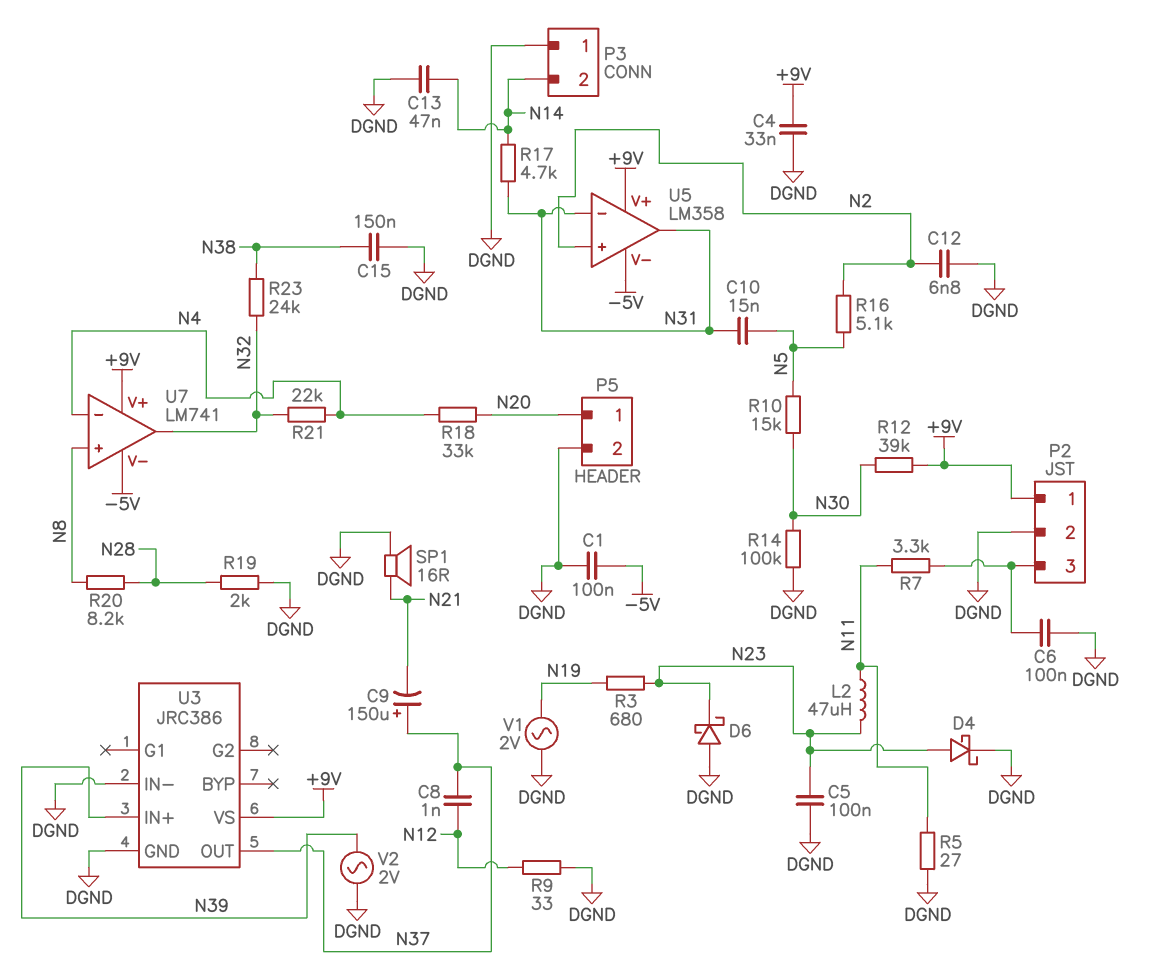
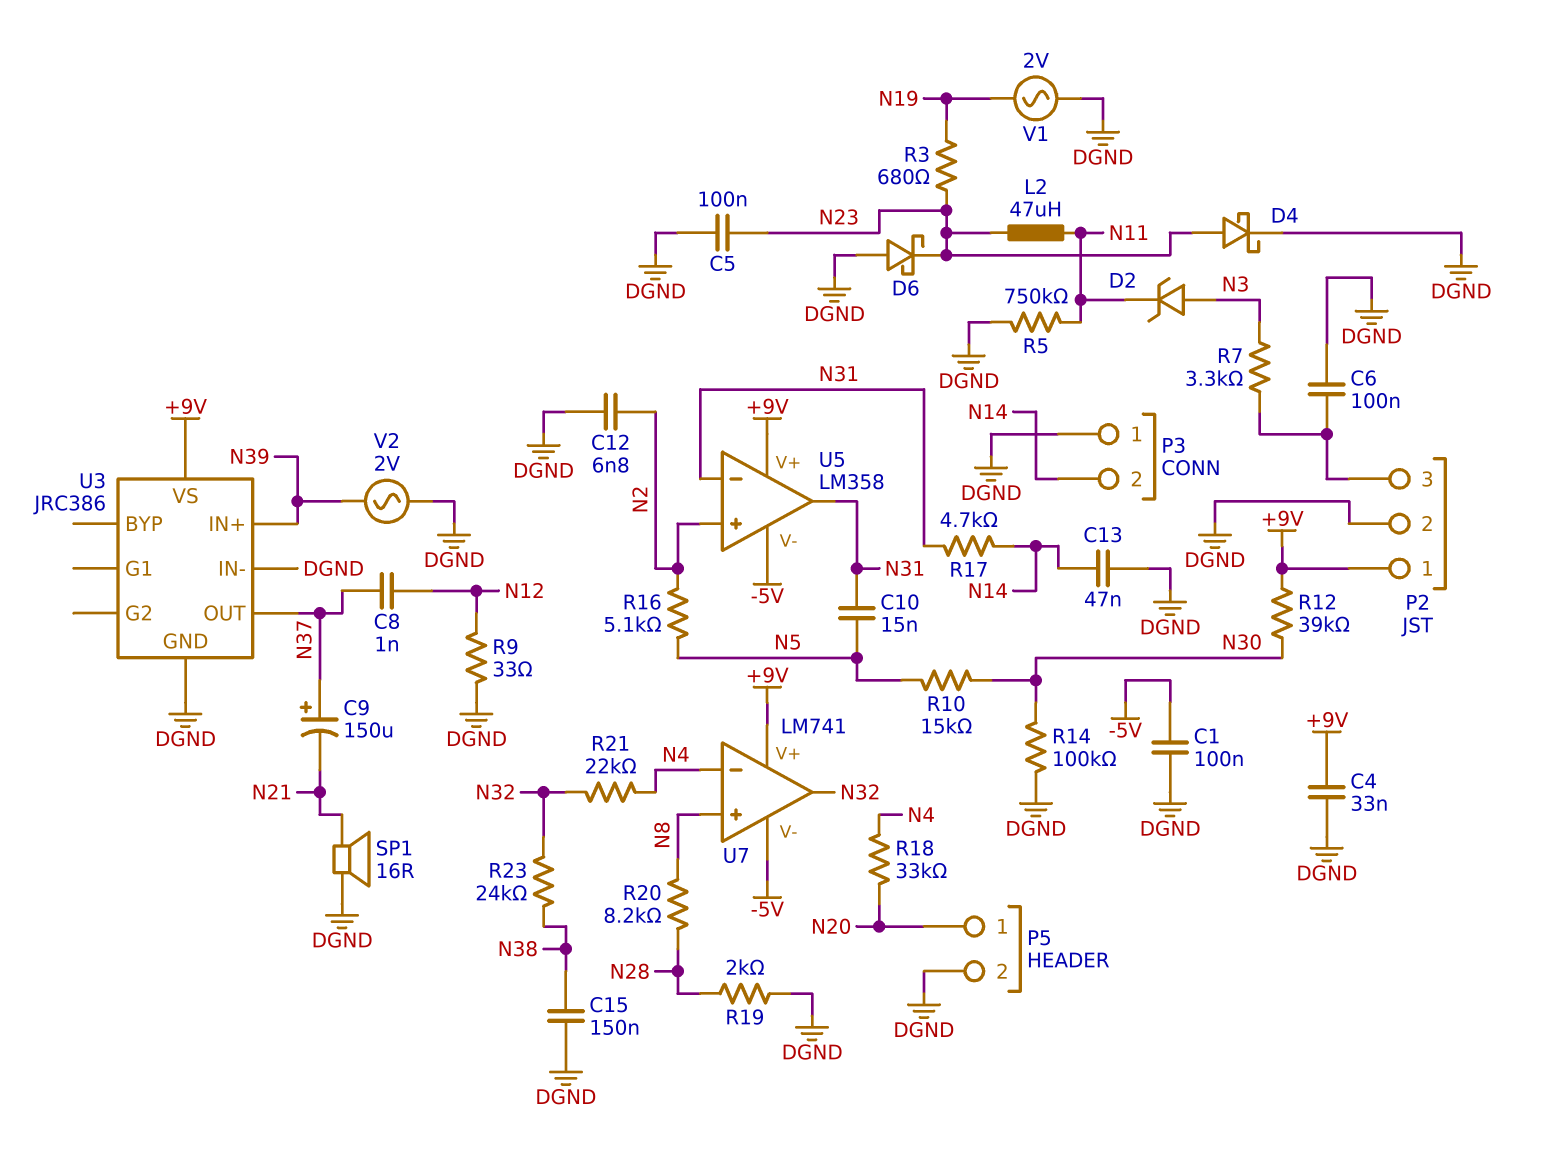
D2: none -> zener (A N3, K N11)
R5: 27 (DGND, N11) -> 750k (DGND, N11)
R7: 3.3k (N11, P2/3) -> 3.3k (N3, P2/3)

